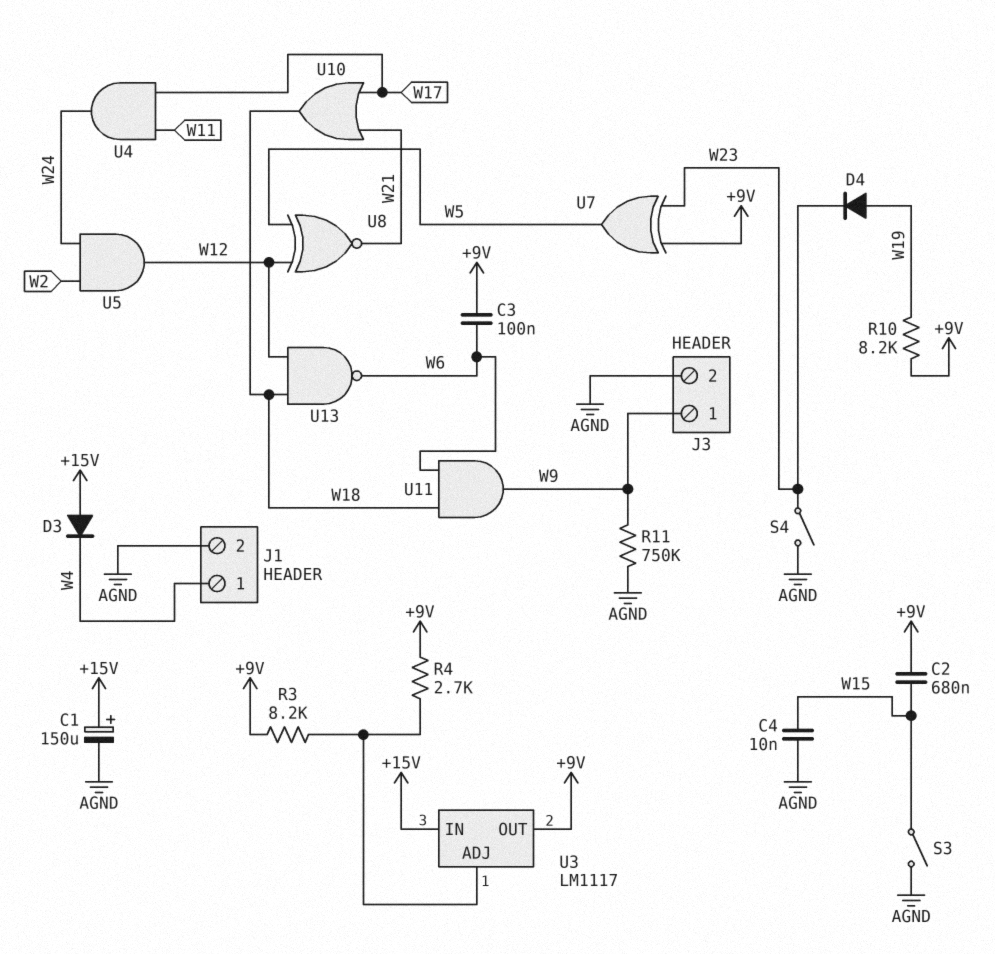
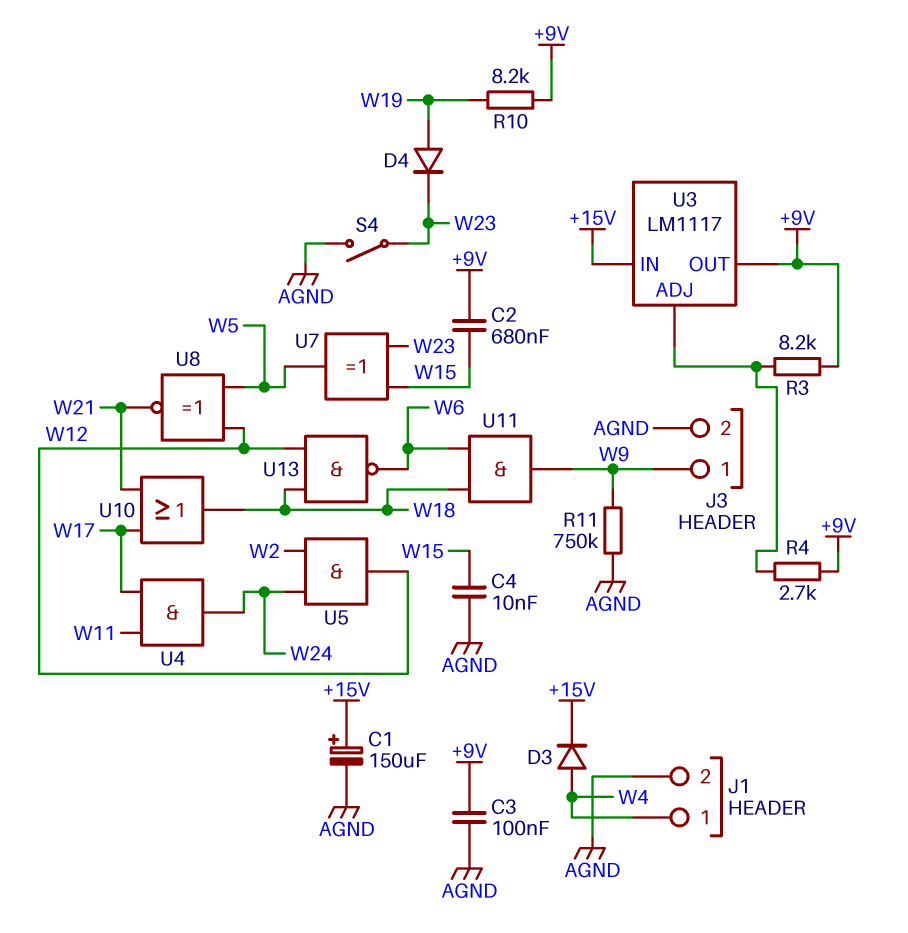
C3: 100nF (+9V, W6) -> 100nF (+9V, AGND)
D3: diode (A +15V, K W4) -> diode (A W4, K +15V)
S3: switch (AGND, W15) -> none
U7: XOR (in +9V, in W23, out W5) -> XOR (in W15, in W23, out W5)

